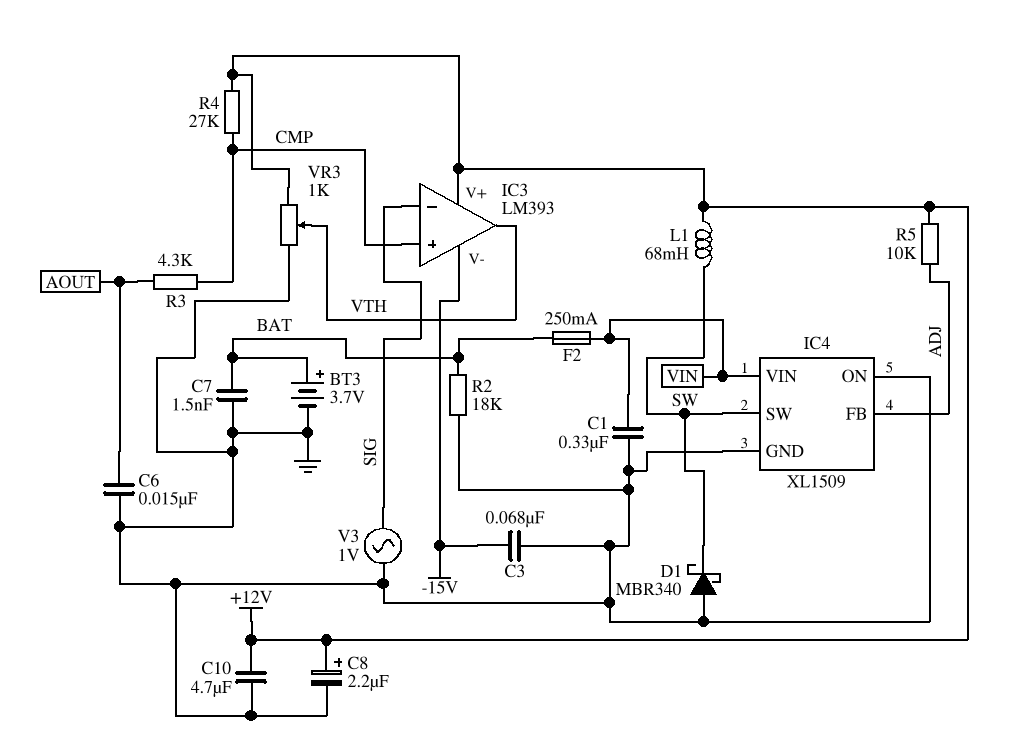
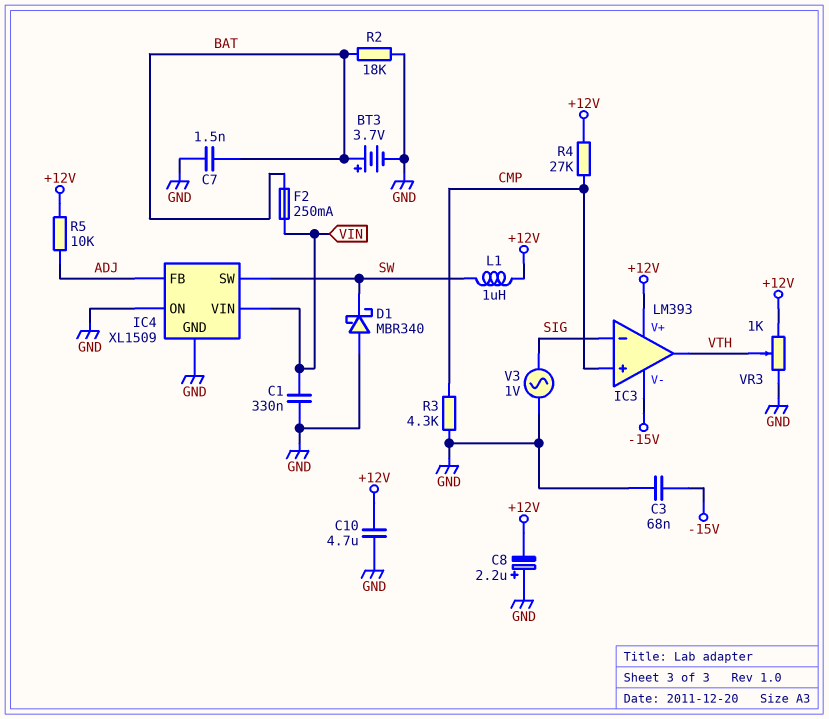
C6: 15nF (AOUT, GND) -> none
C8: 2.2uF (plus +12V, minus GND) -> 2.2uF (plus GND, minus +12V)
L1: 68mH (+12V, SW) -> 1uH (+12V, SW)
R3: 4.3k (AOUT, CMP) -> 4.3k (CMP, GND)

